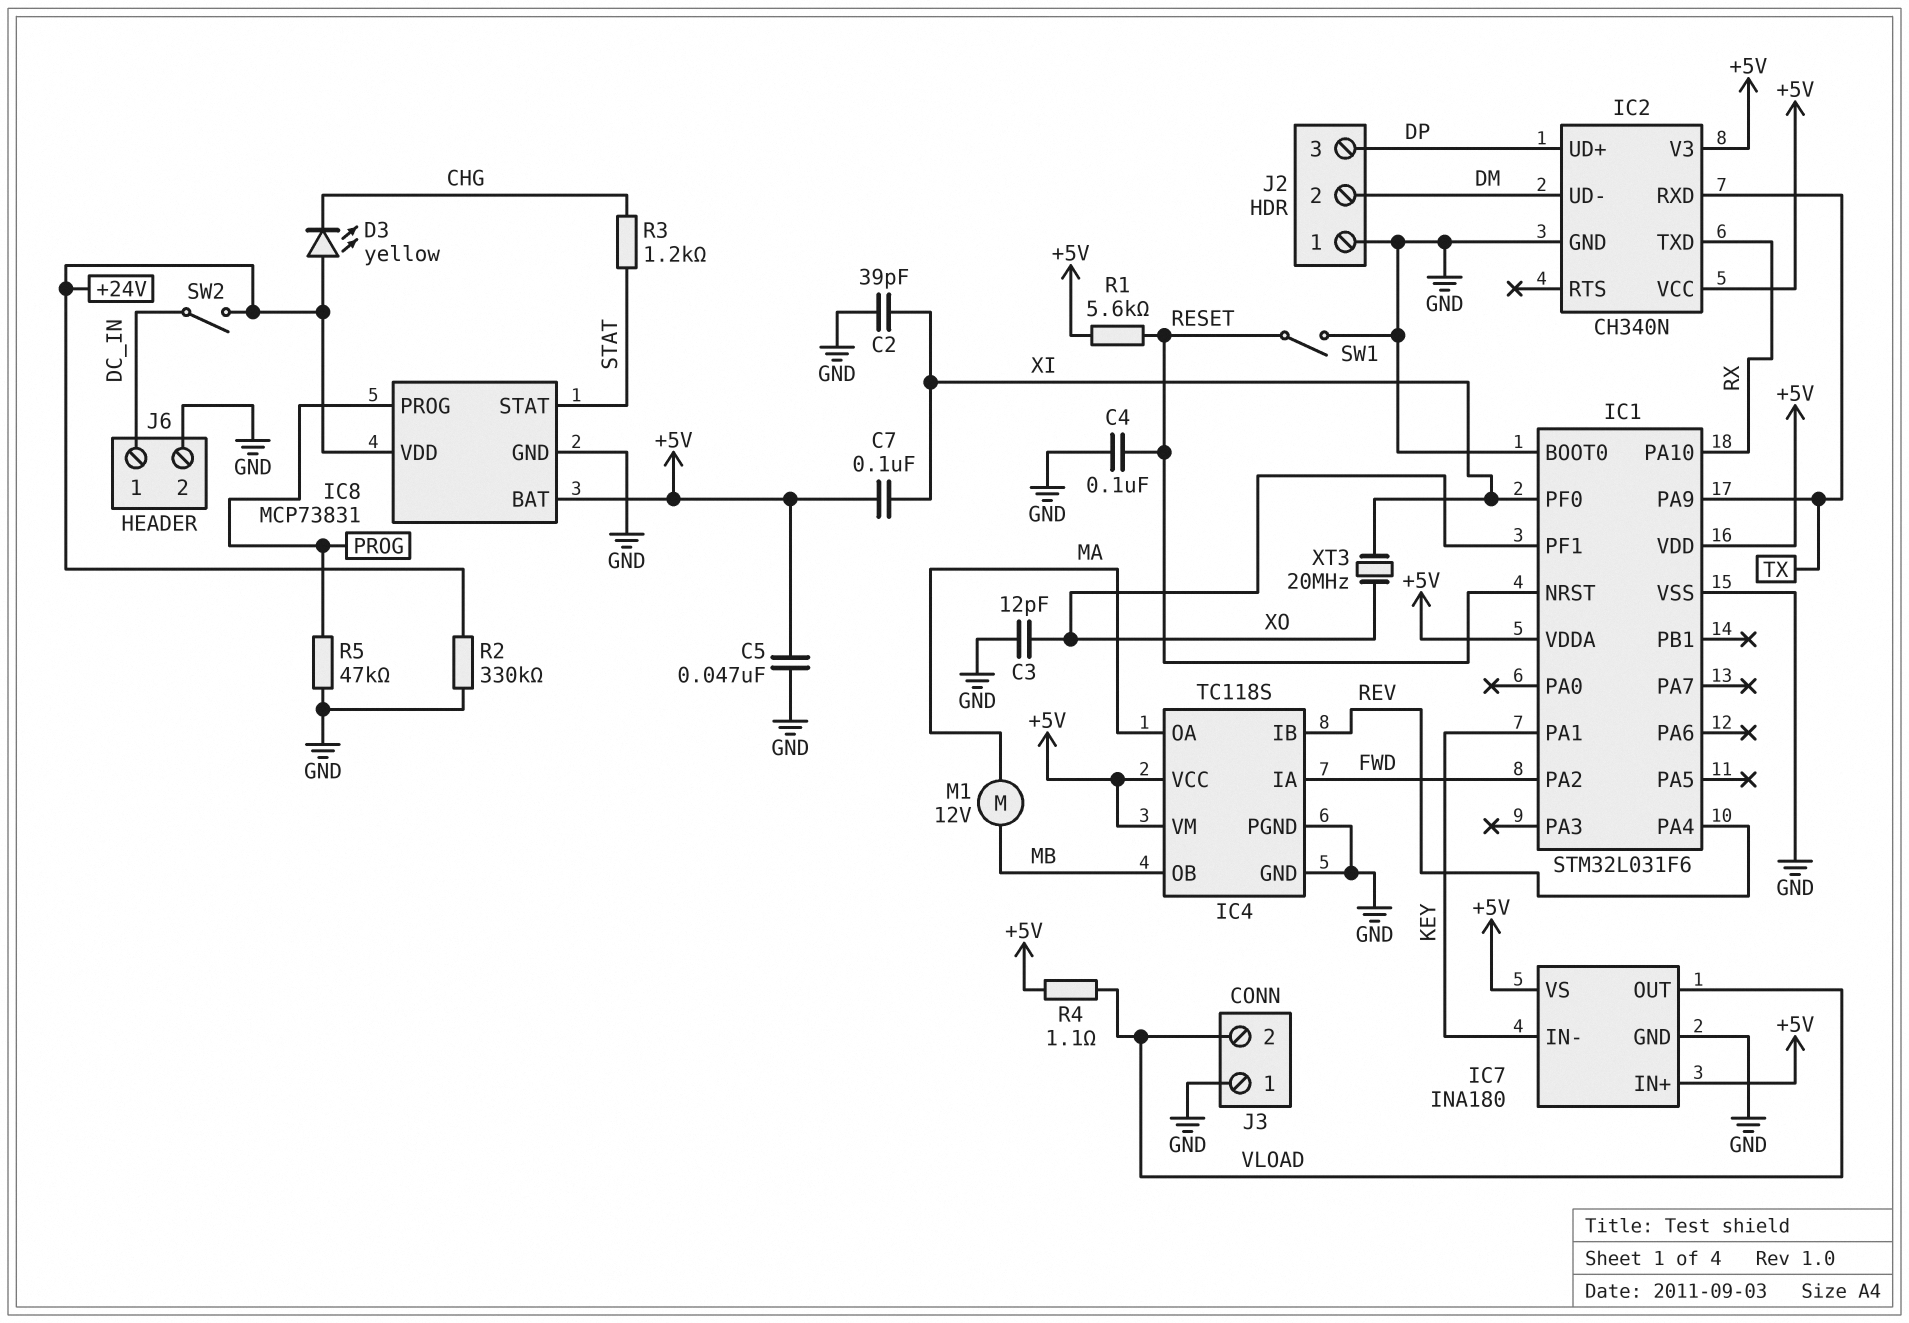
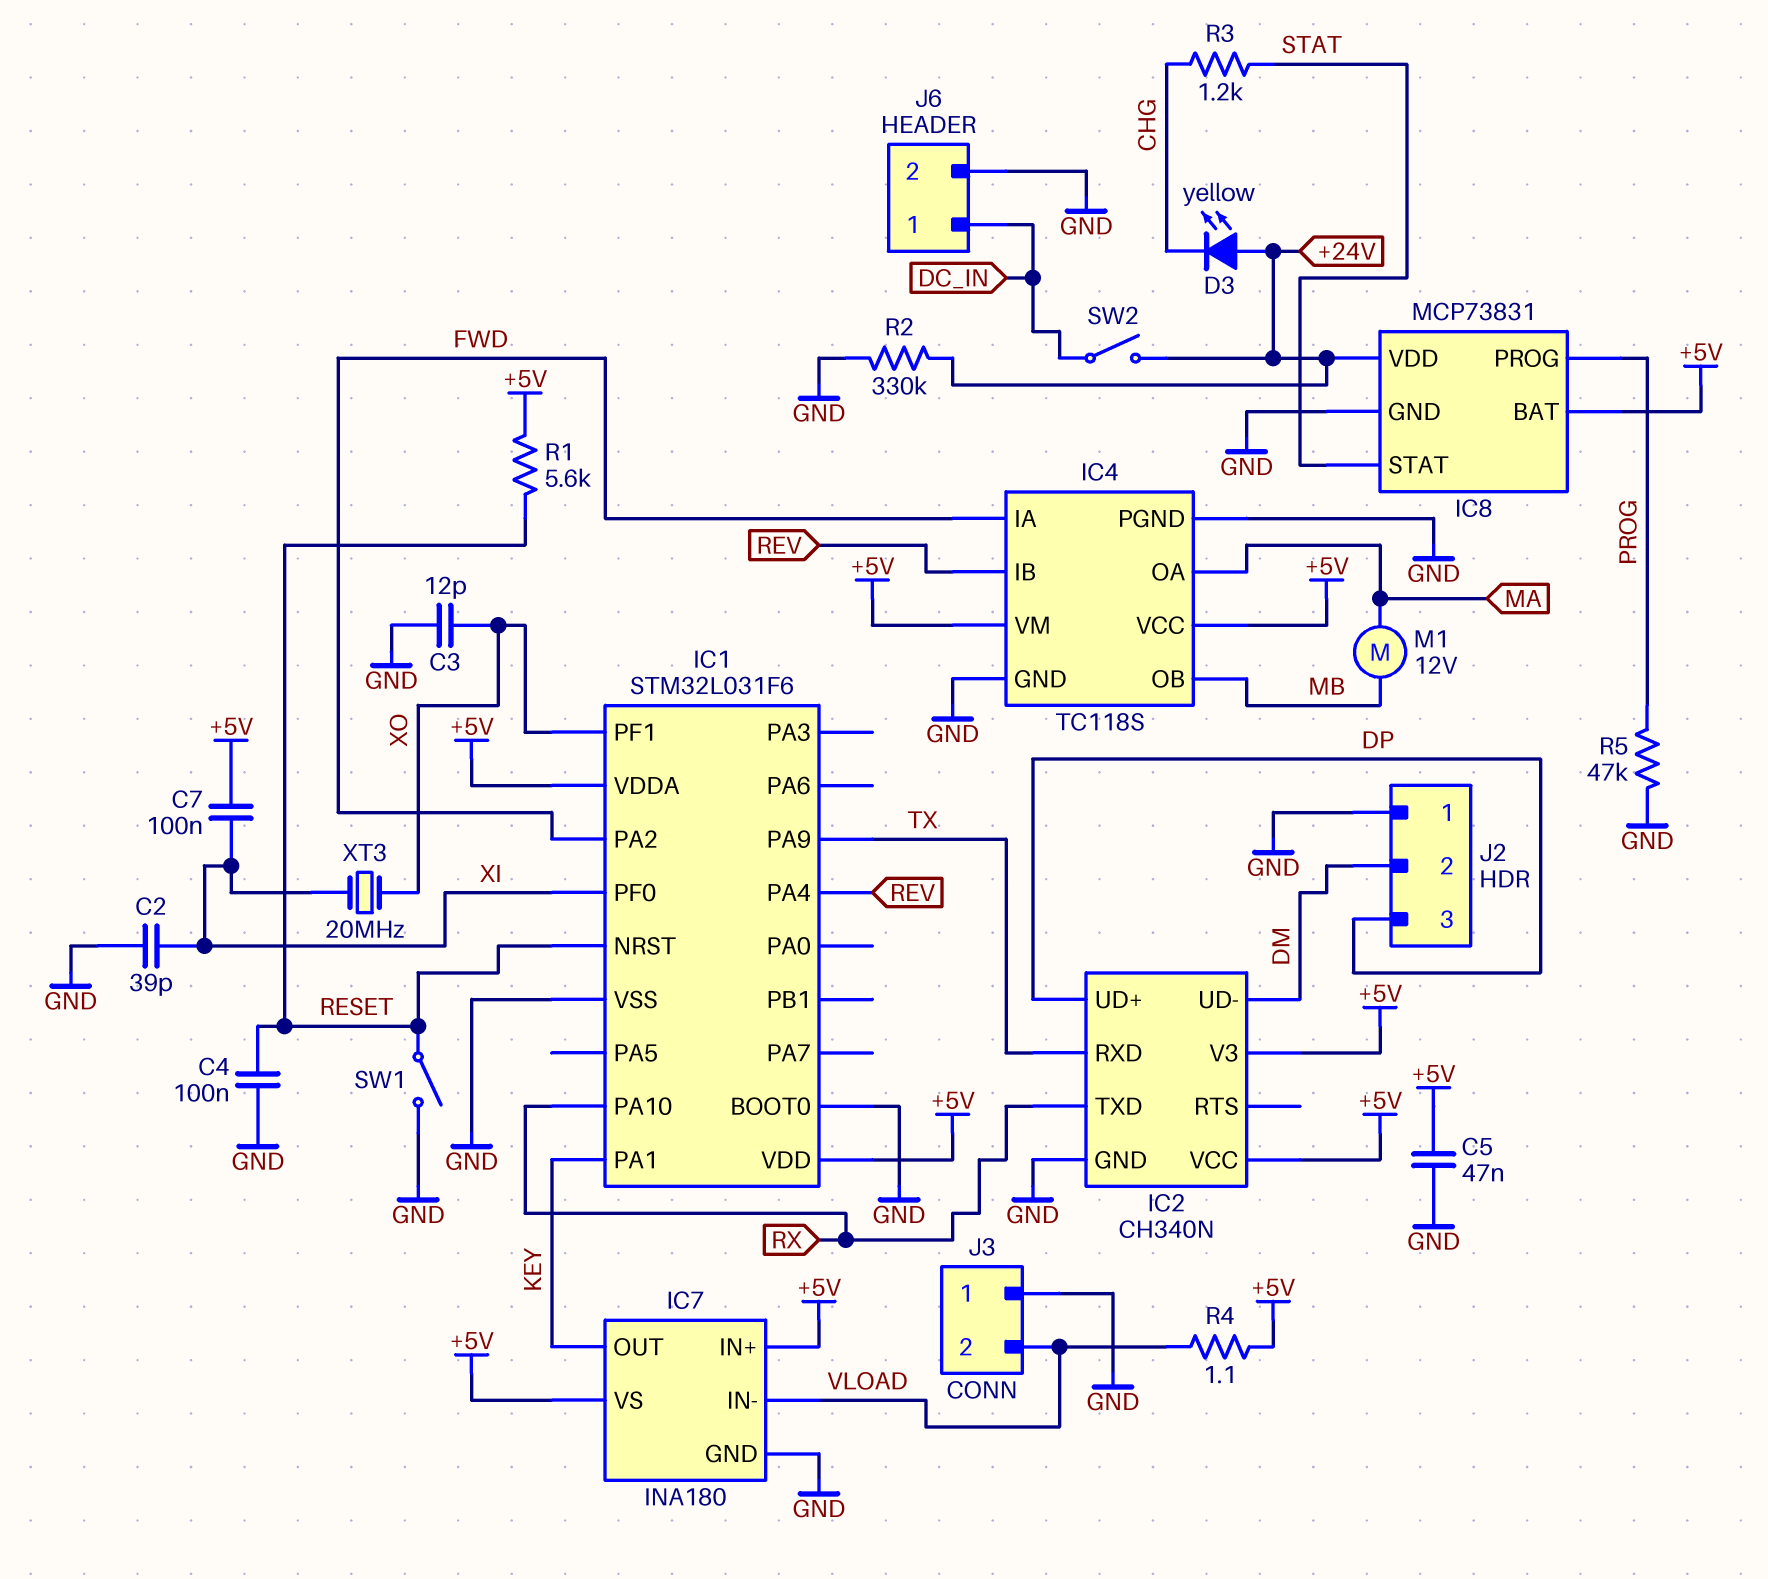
IC7 pin IN-: KEY -> VLOAD
IC7 pin OUT: VLOAD -> KEY

